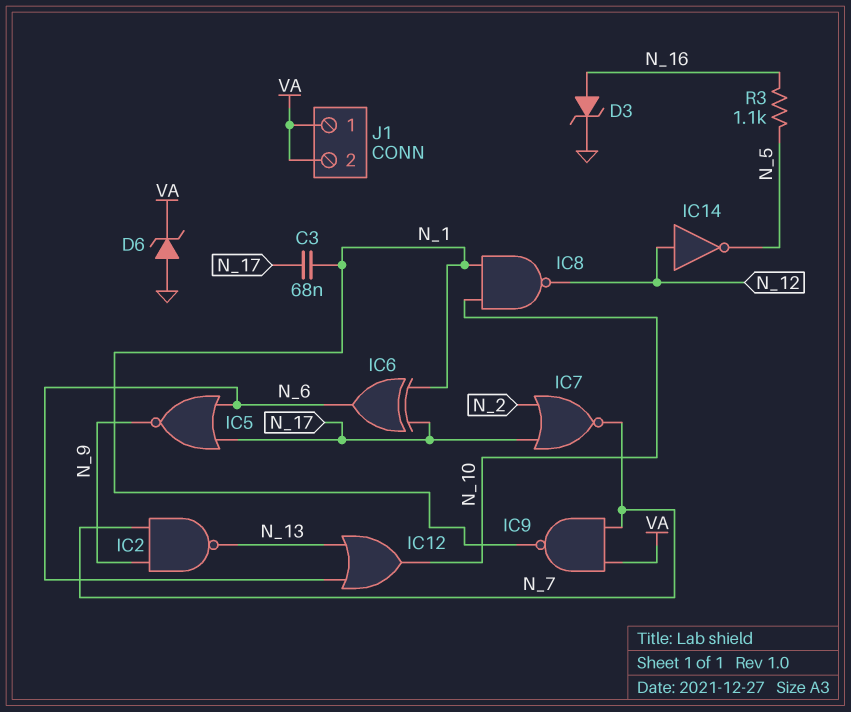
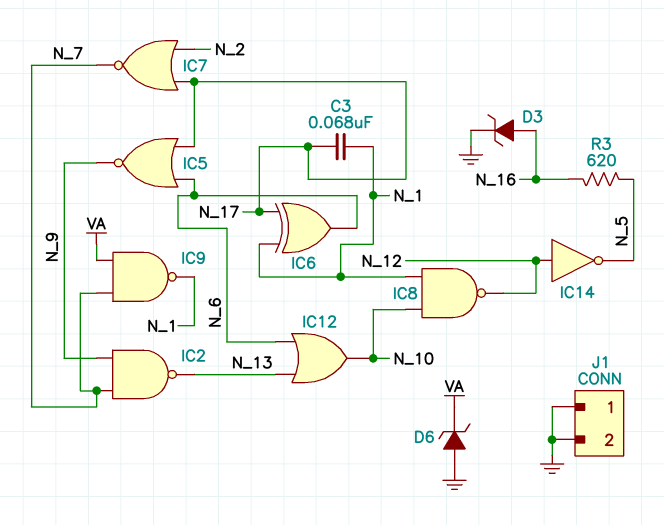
J1 pin 1: VA -> GND
J1 pin 2: VA -> GND
R3: 1.1k (N_5, N_16) -> 620 (N_5, N_16)

